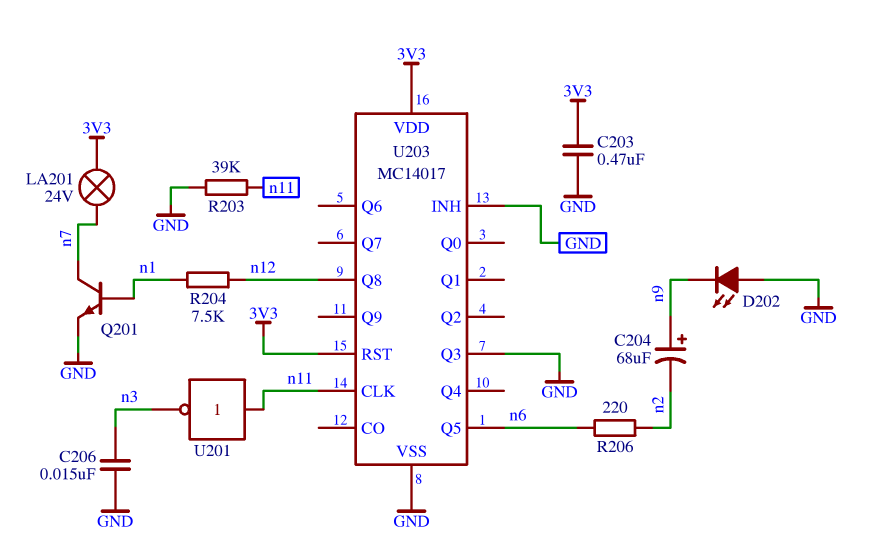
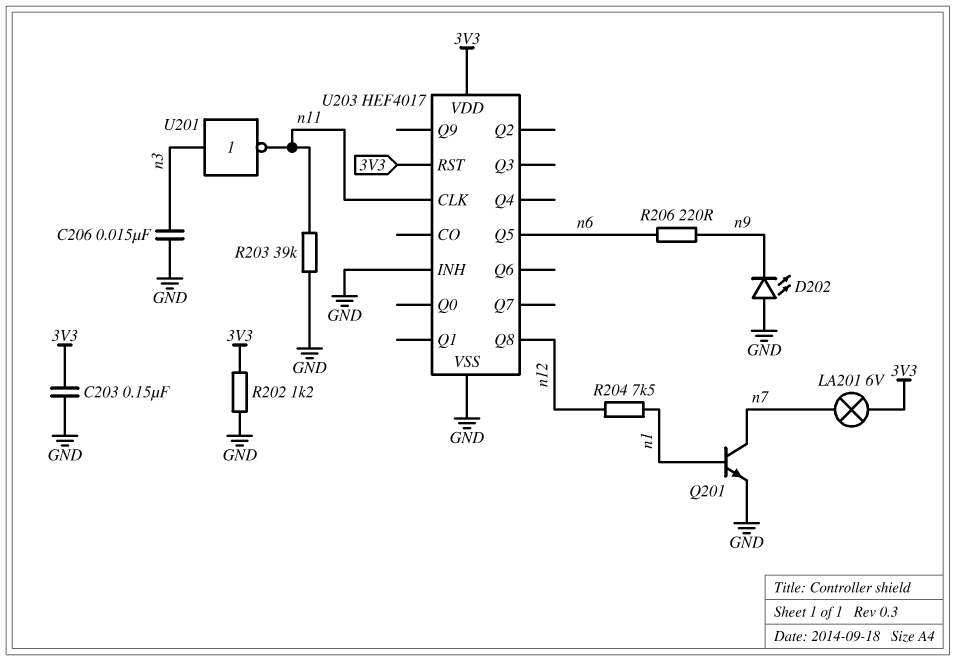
C203: 470nF (3V3, GND) -> 150nF (3V3, GND)
C204: 68uF (plus n9, minus n2) -> none
LA201: lamp 24V (3V3, n7) -> lamp 6V (3V3, n7)
R202: none -> 1.2k (3V3, GND)
R206: 220 (n2, n6) -> 220 (n6, n9)
U201: NOT (in n11, out n3) -> NOT (in n3, out n11)
U203: MC14017 -> HEF4017
U203 pin Q3: GND -> none

